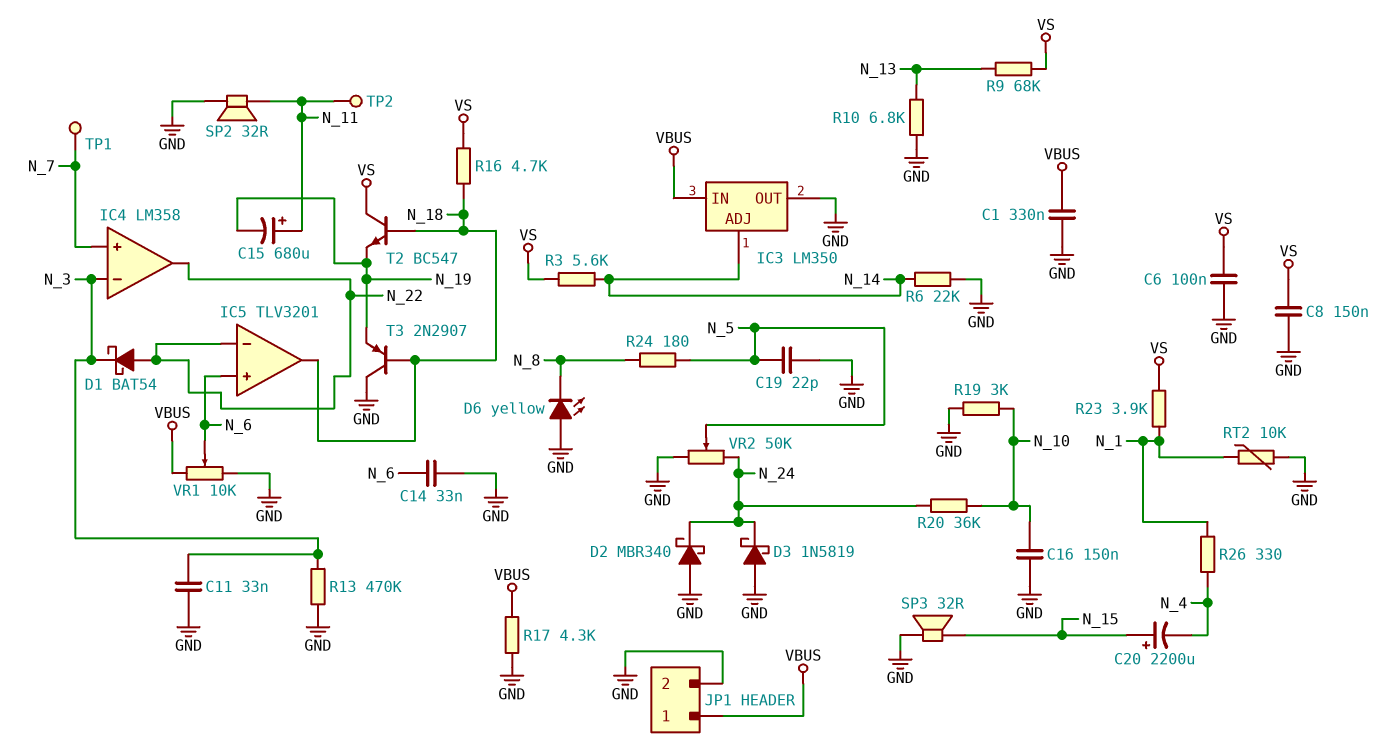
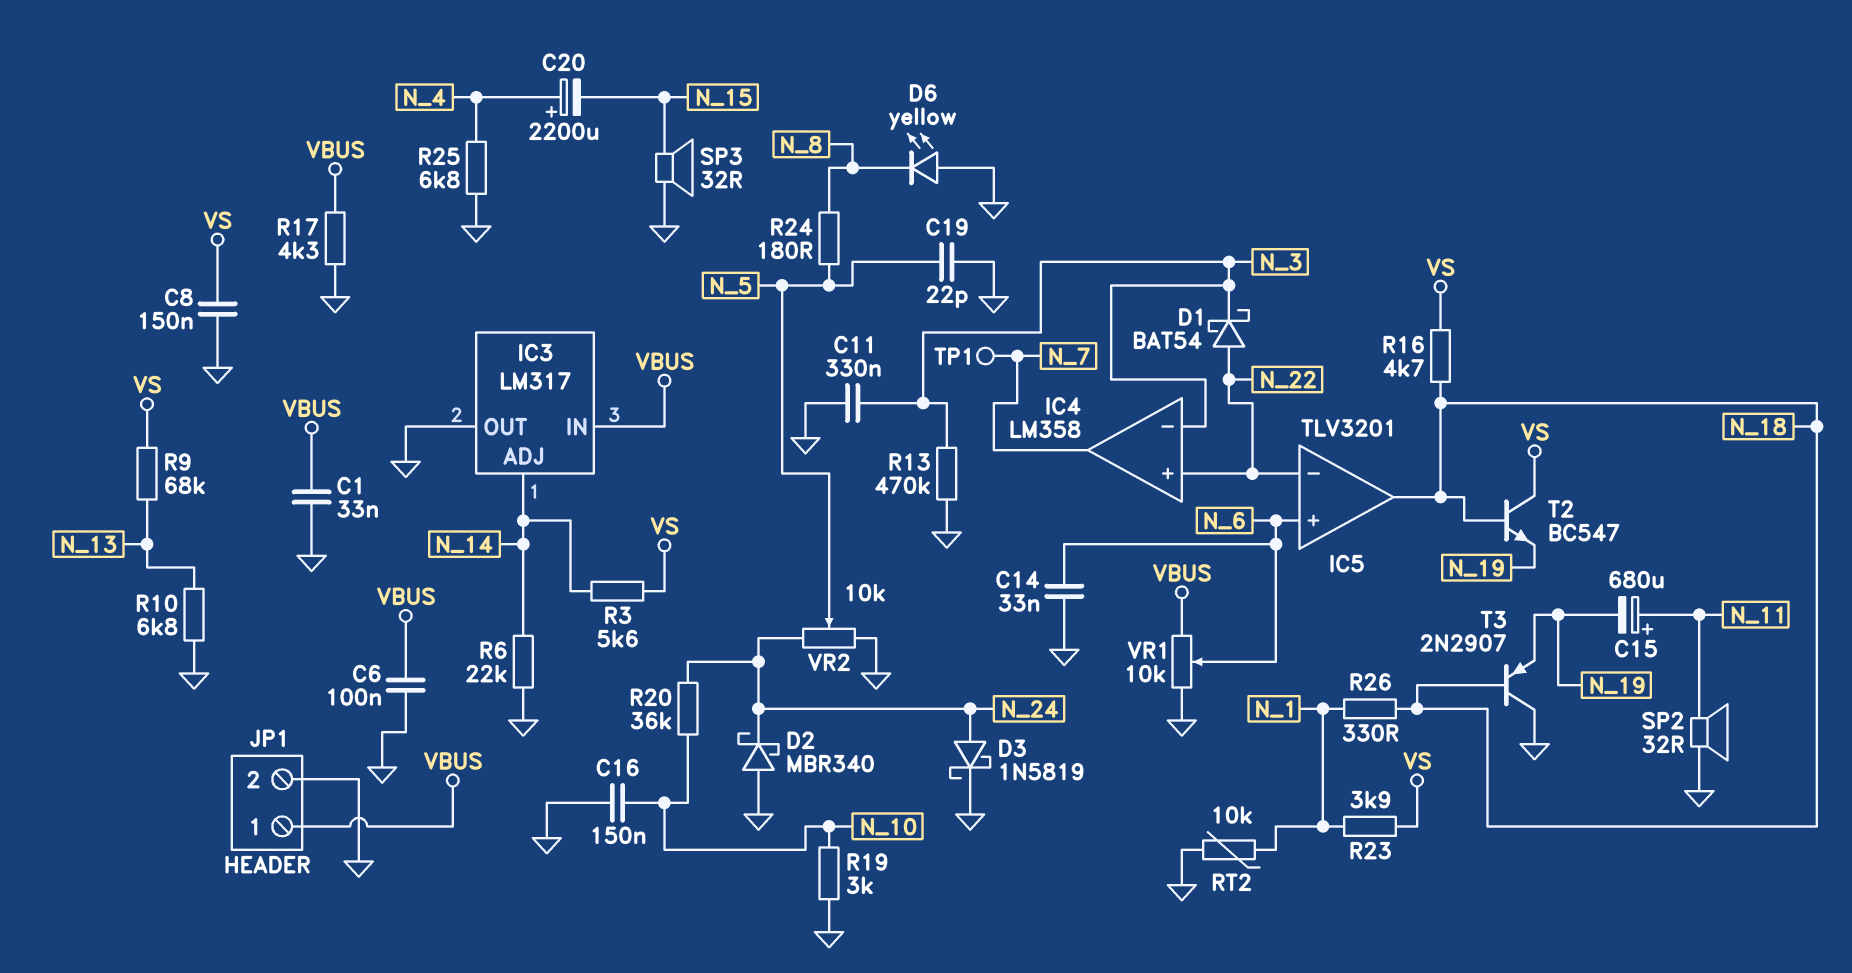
C1: 330nF (GND, VBUS) -> 33nF (GND, VBUS)
C6: 100nF (GND, VS) -> 100nF (GND, VBUS)
C11: 33nF (GND, N_3) -> 330nF (GND, N_3)
C20: 2200uF (plus N_15, minus N_4) -> 2200uF (plus N_4, minus N_15)
D3: schottky 1N5819 (A GND, K N_24) -> schottky 1N5819 (A N_24, K GND)
IC3: LM350 -> LM317
IC4 pin in+: N_7 -> N_22
IC4 pin out: N_22 -> N_7
R25: none -> 6.8k (GND, N_4)
R26: 330 (N_1, N_4) -> 330 (N_1, N_18)
TP2: test point (N_11) -> none
VR2: 50k (GND, N_24, wiper N_5) -> 10k (GND, N_24, wiper N_5)

